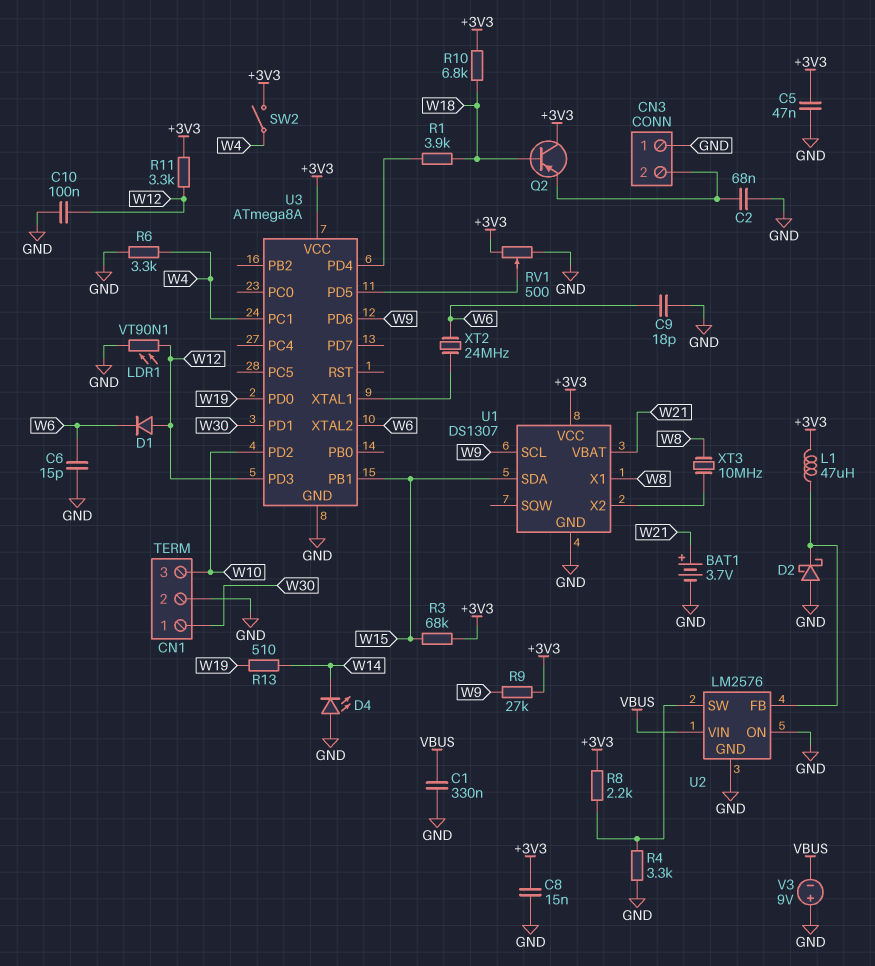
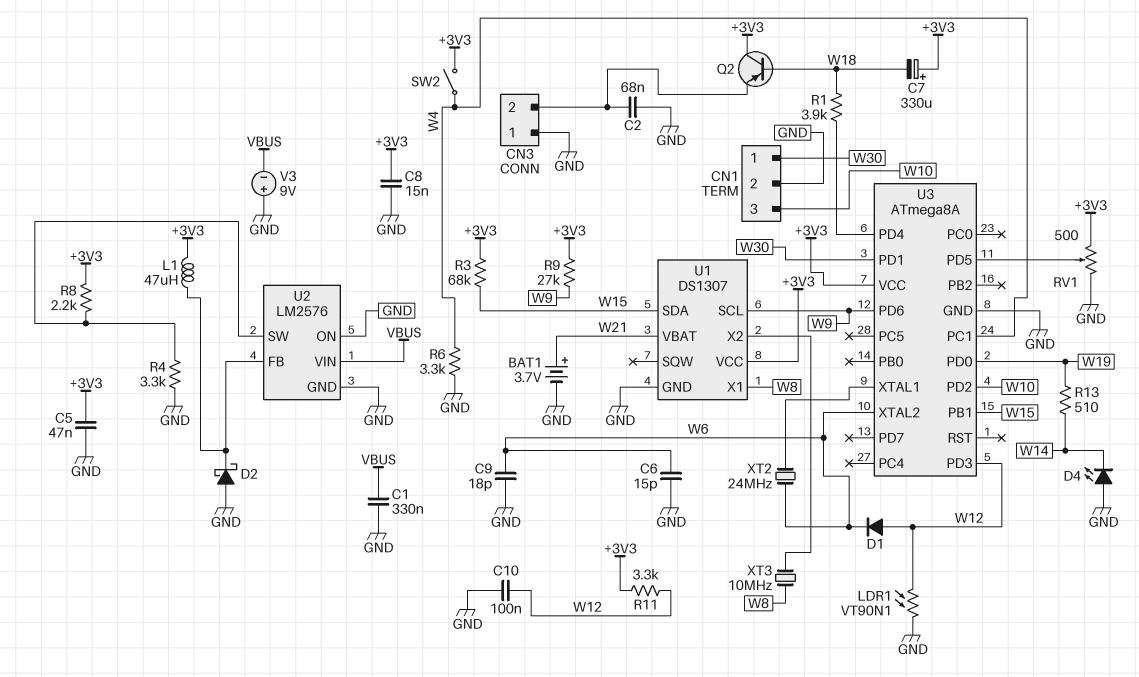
C7: none -> 330uF (plus +3V3, minus W18)
R10: 6.8k (+3V3, W18) -> none

